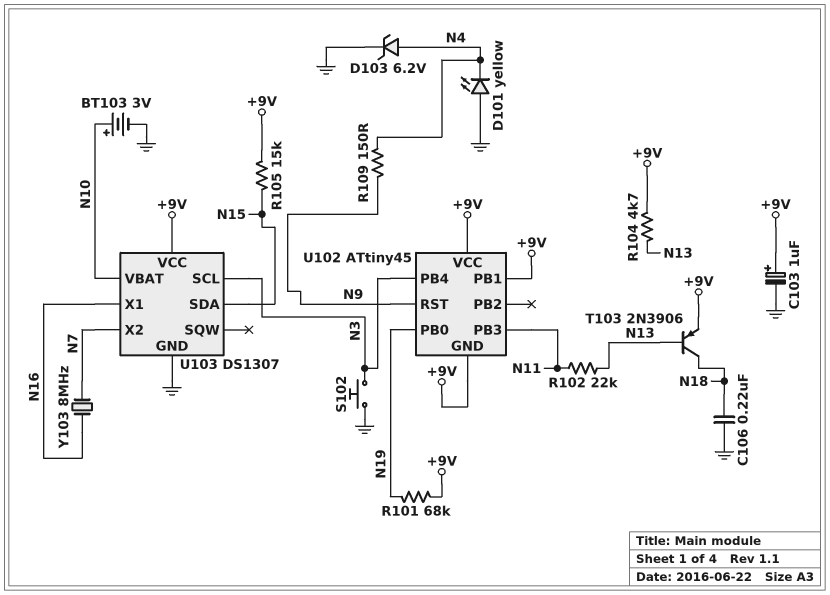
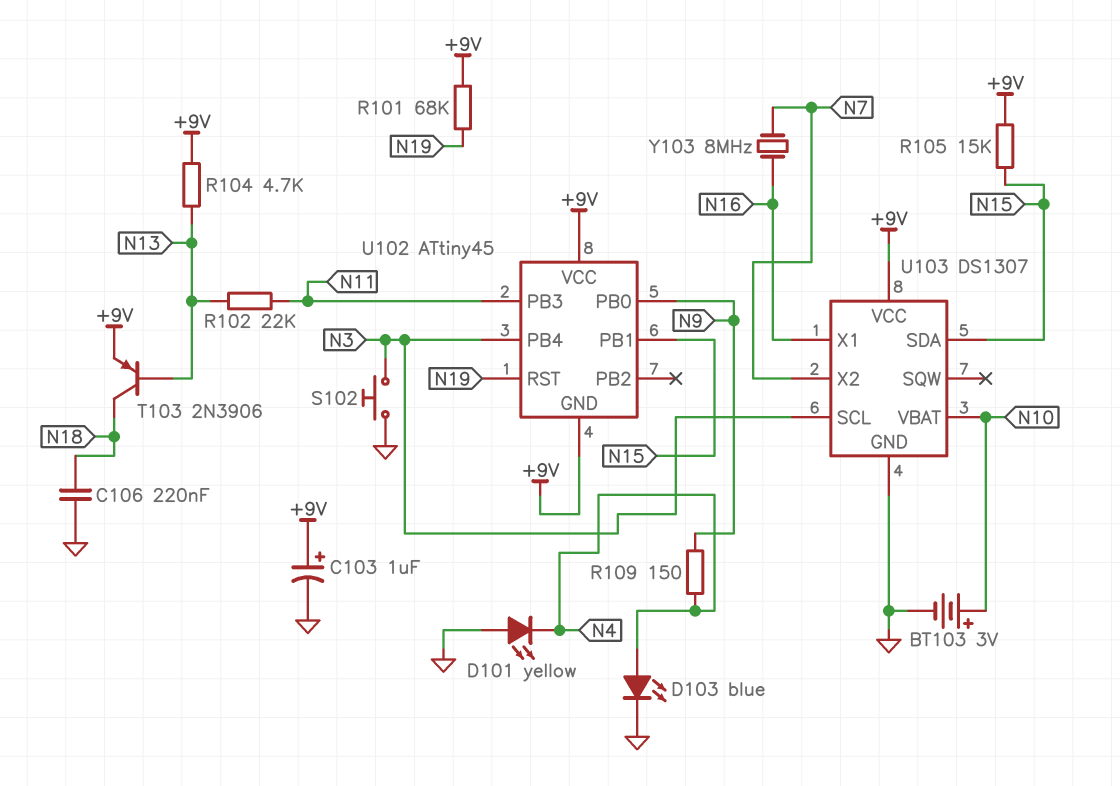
D103: zener 6.2V (A N4, K GND) -> LED blue (A N4, K GND)
U102 pin PB0: N19 -> N9
U102 pin PB1: +9V -> N15
U102 pin RST: N9 -> N19

